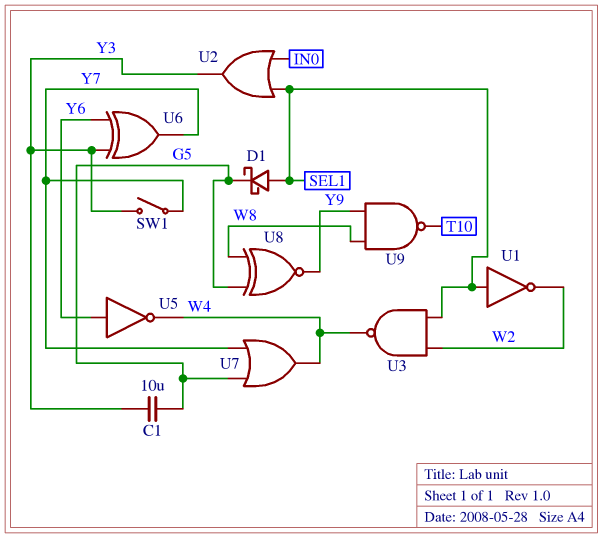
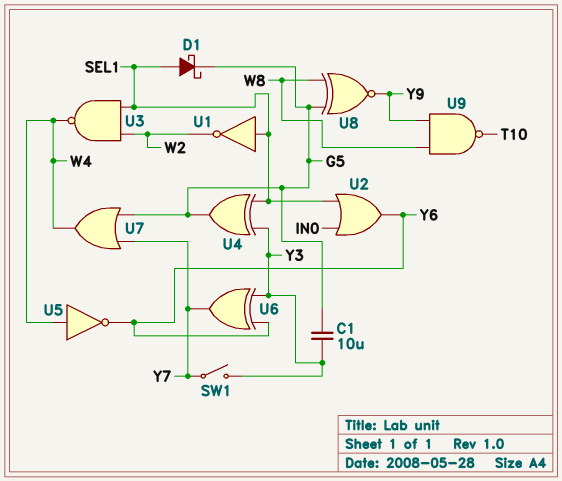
U2: OR (in IN0, in SEL1, out Y3) -> OR (in IN0, in SEL1, out Y6)
U4: none -> XOR (in SEL1, in Y3, out G5)
U5: NOT (in Y6, out W4) -> NOT (in W4, out Y6)

